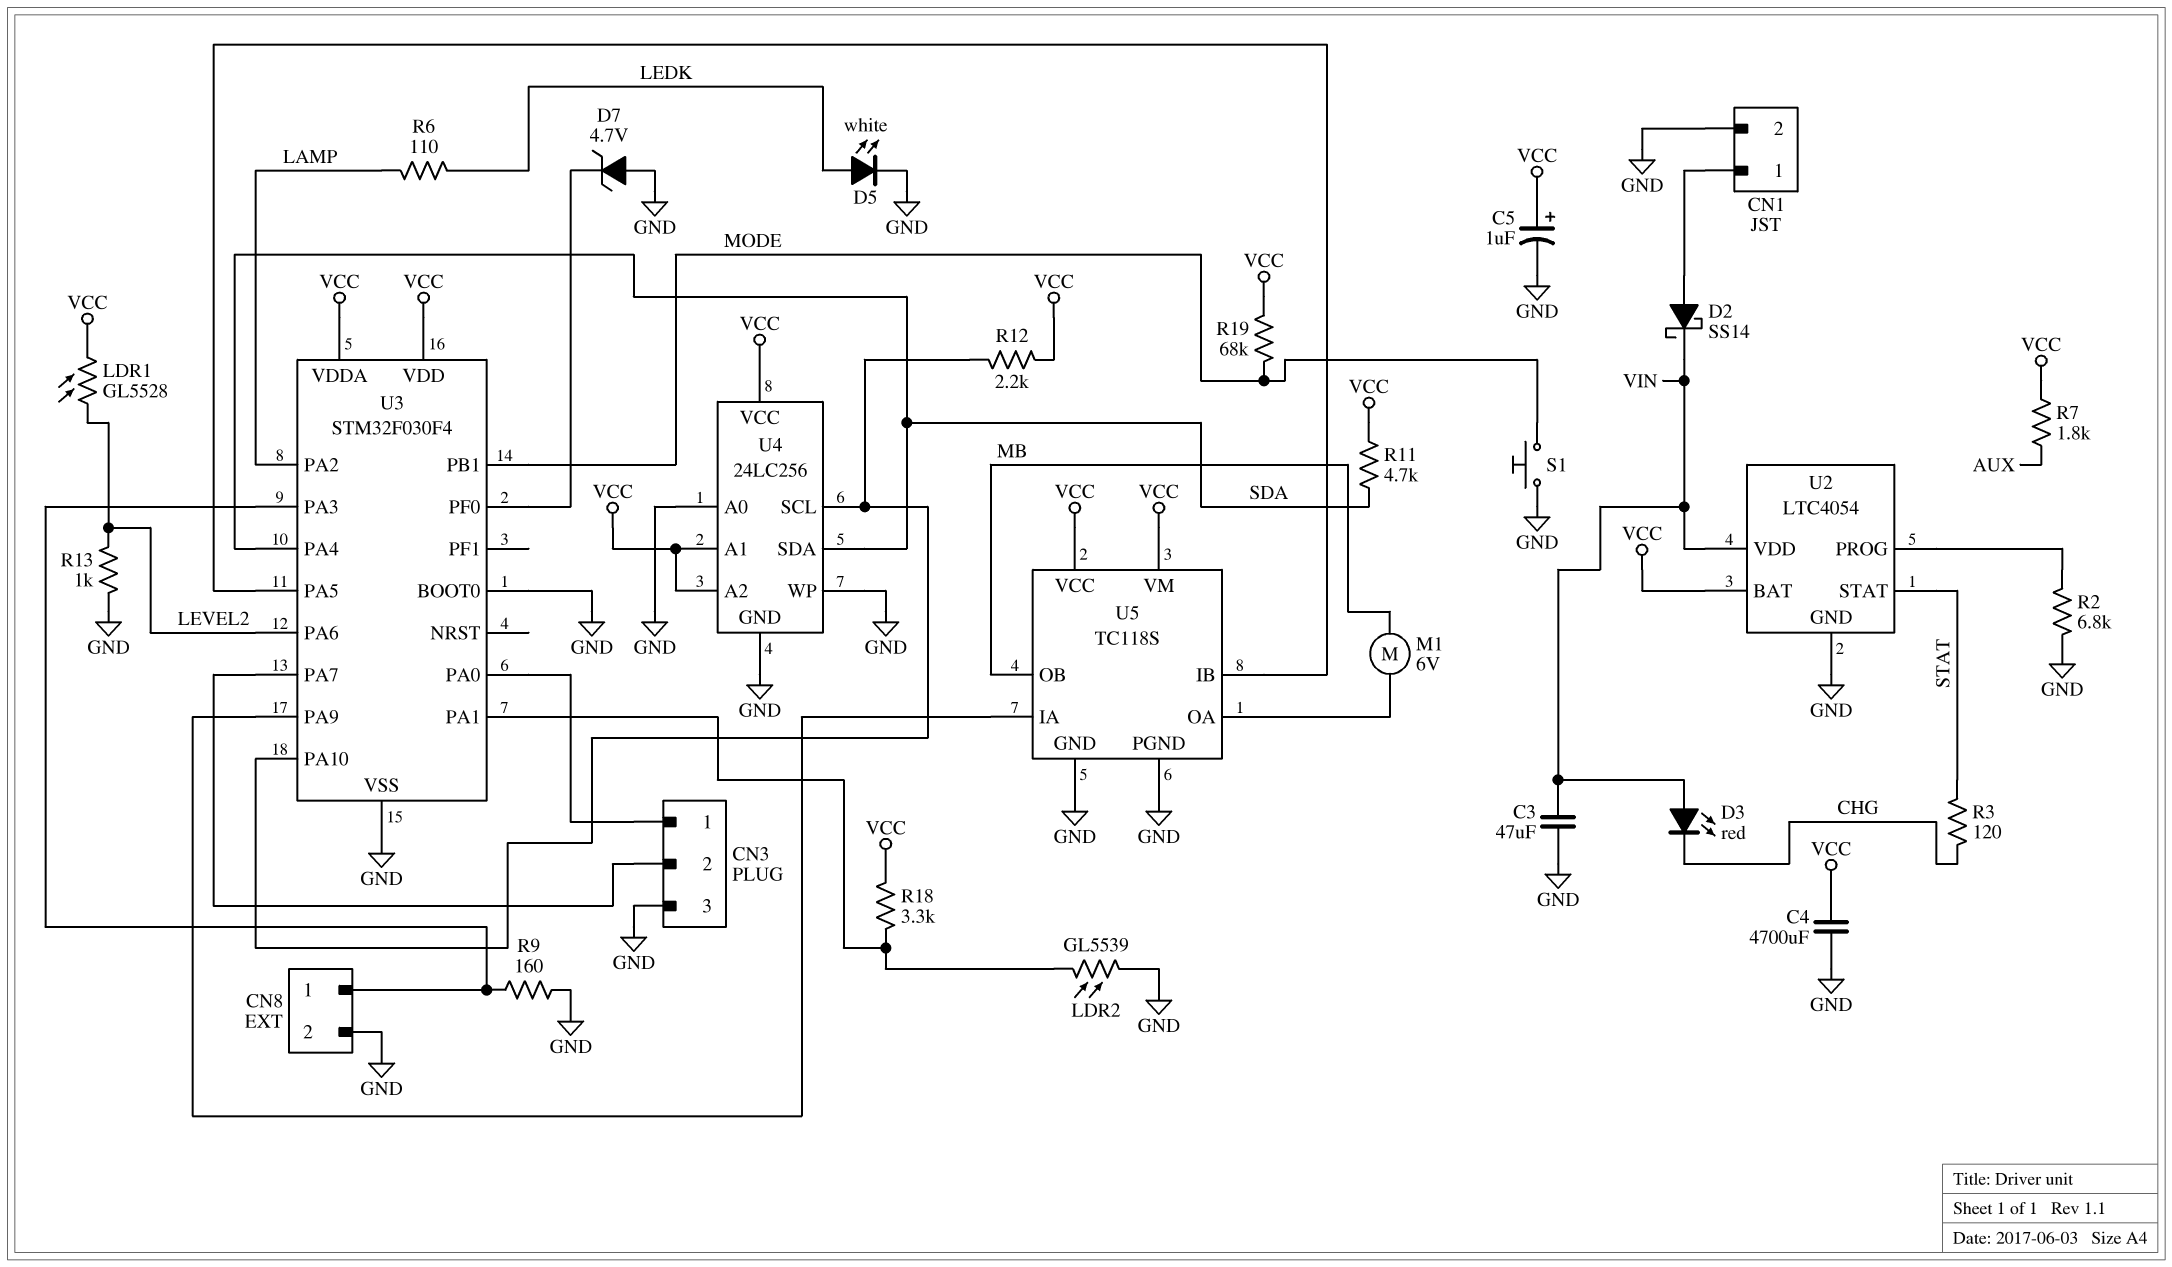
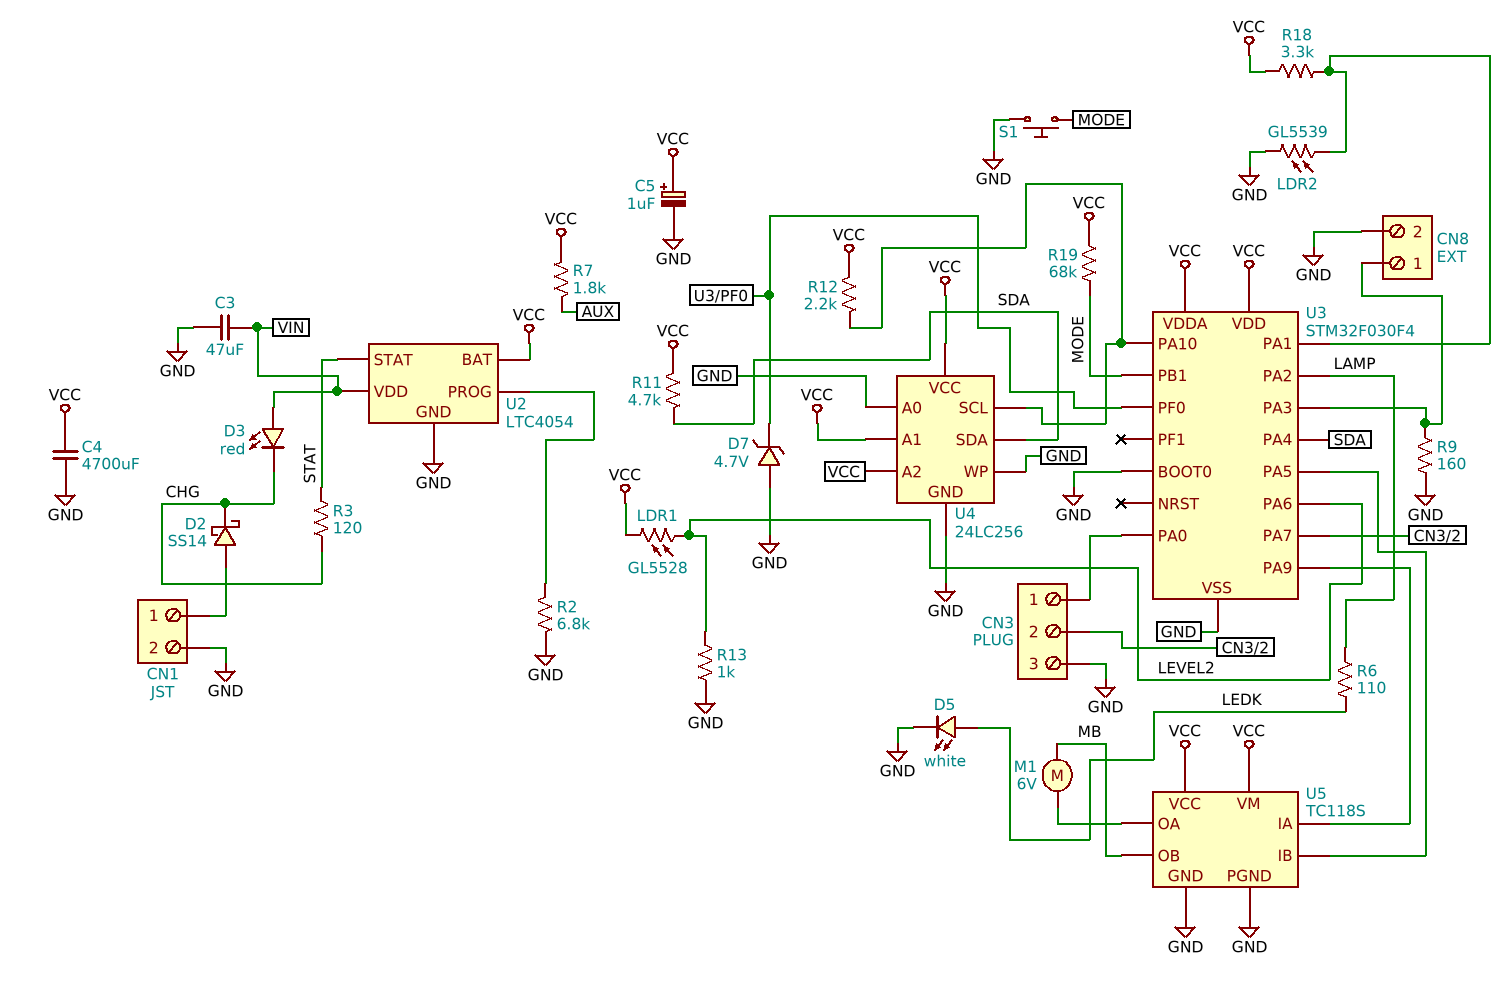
D2: schottky SS14 (A CN1/1, K VIN) -> schottky SS14 (A CN1/1, K CHG)

